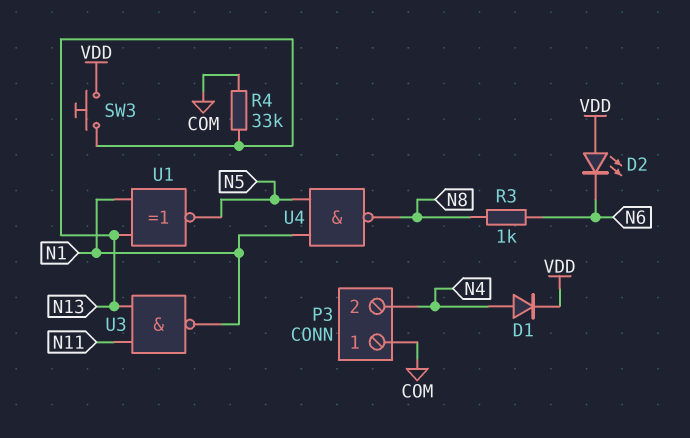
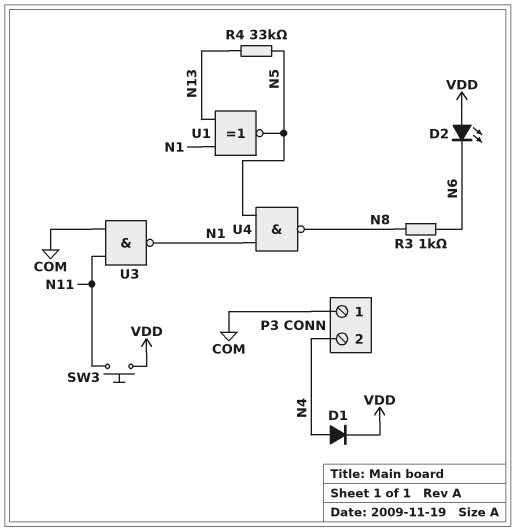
R4: 33k (COM, N13) -> 33k (N5, N13)
SW3: button (N13, VDD) -> button (N11, VDD)
U3: NAND (in N11, in N13, out N1) -> NAND (in COM, in N11, out N1)

